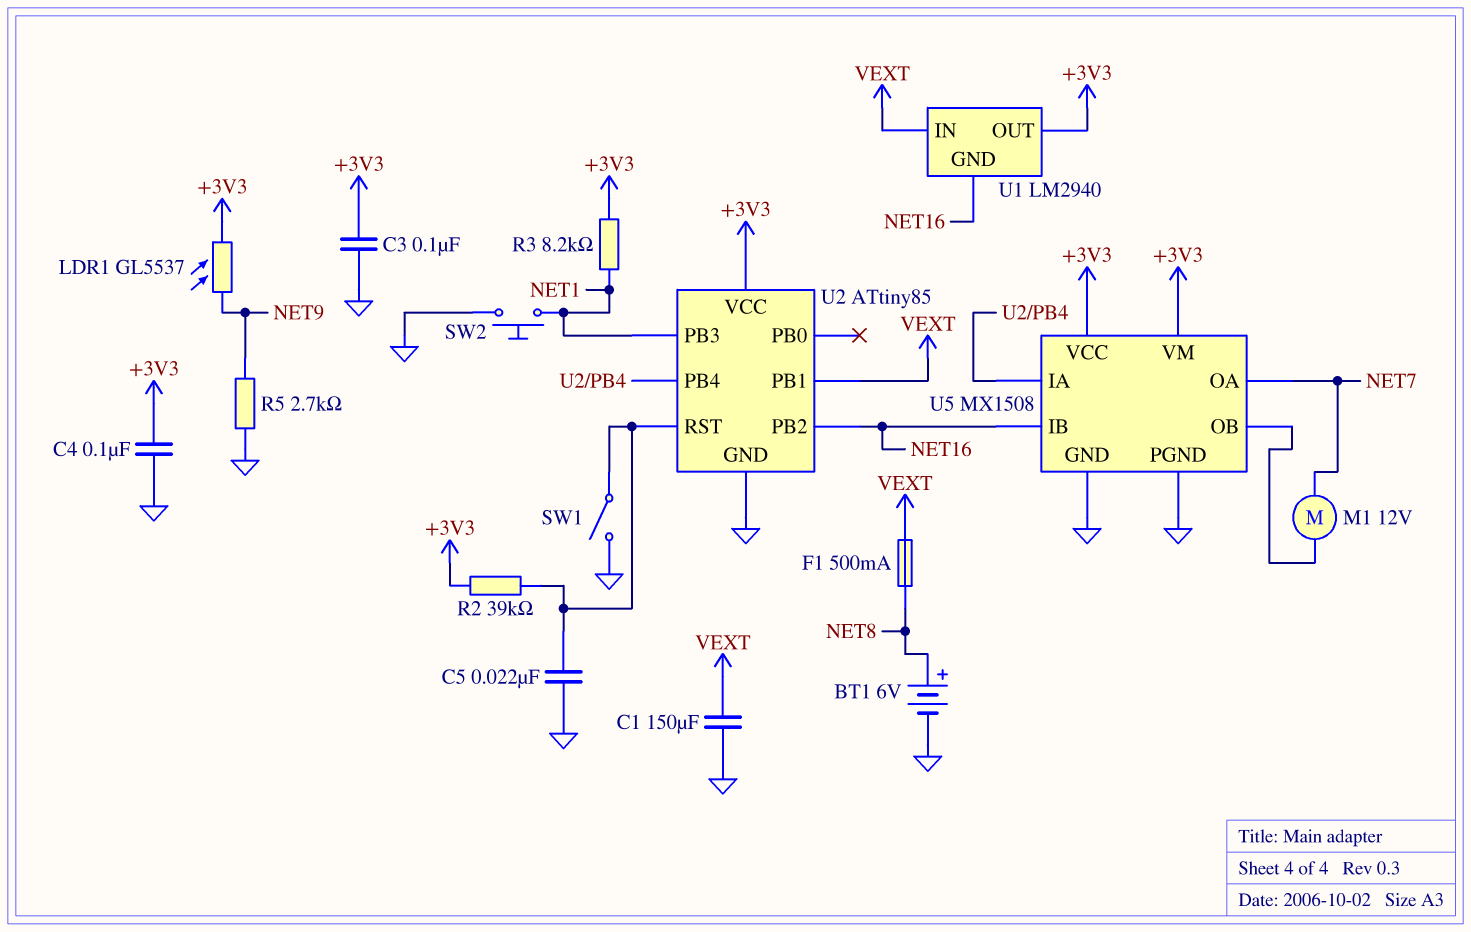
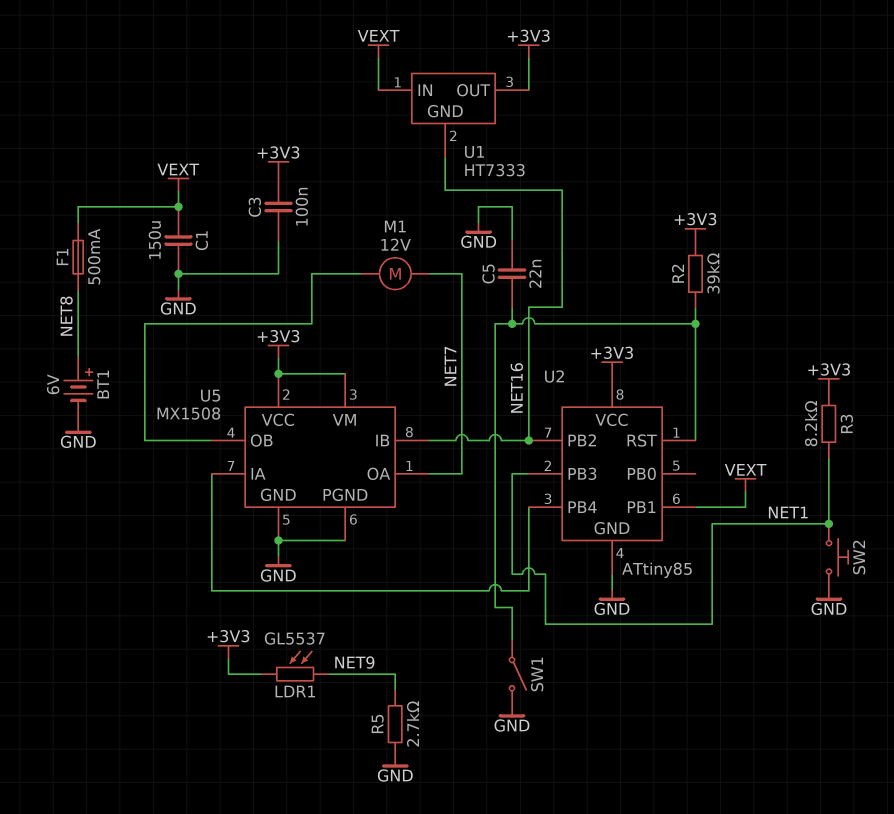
C4: 100nF (+3V3, GND) -> none
U1: LM2940 -> HT7333

